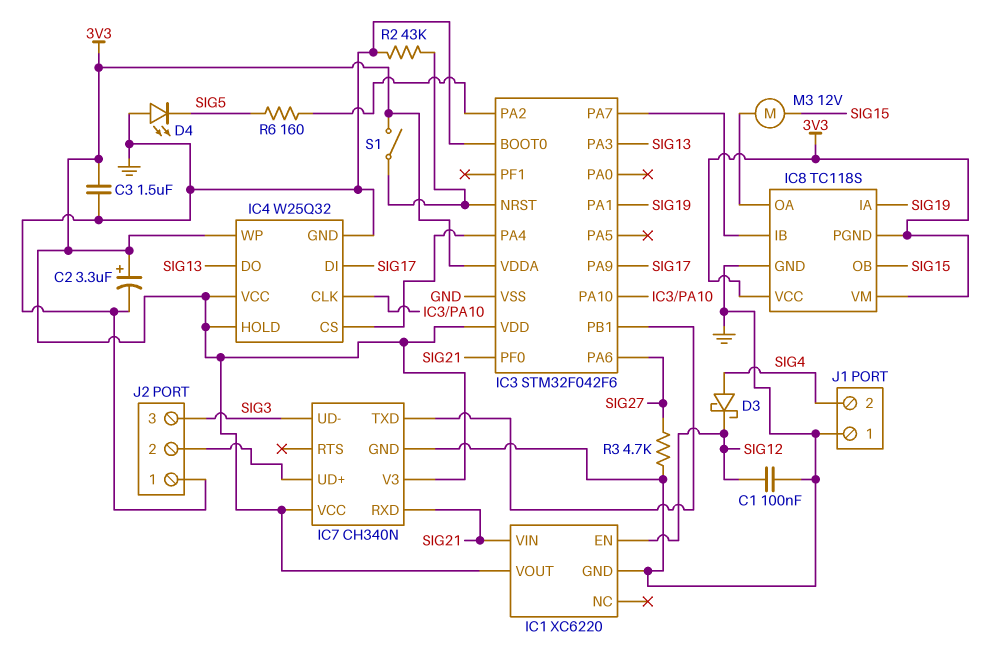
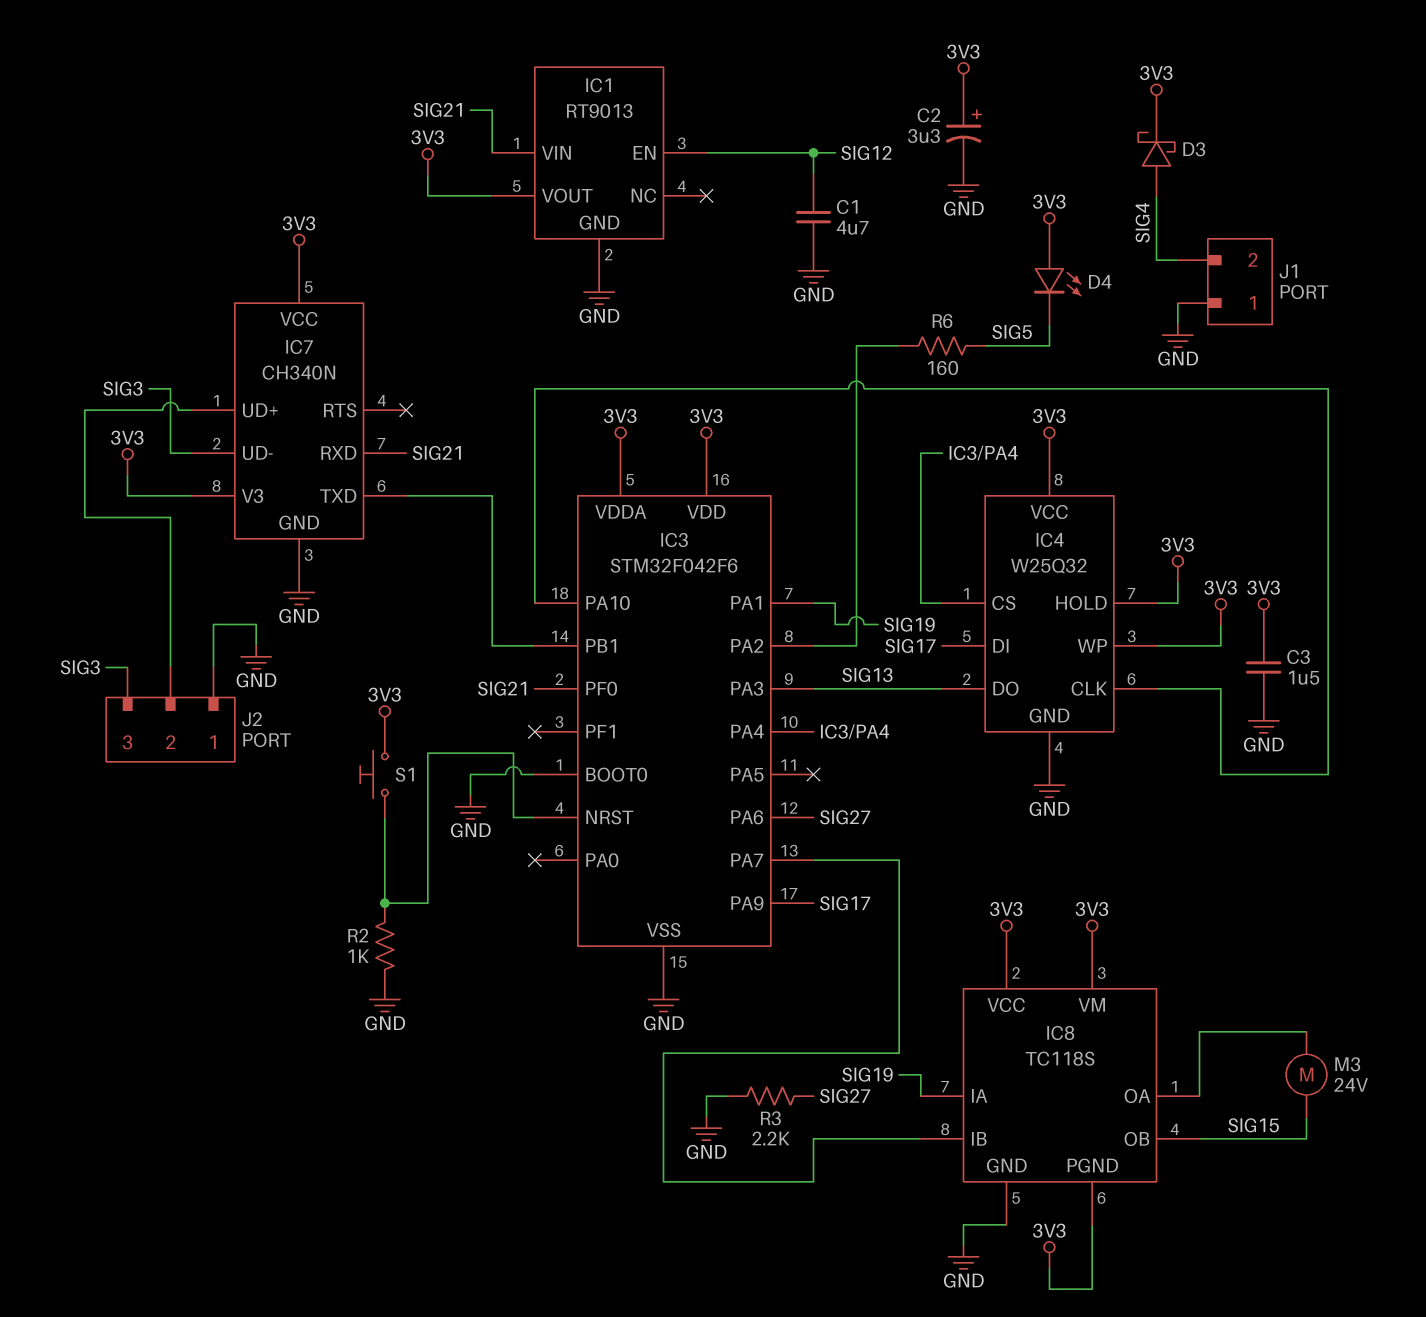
C1: 100nF (GND, SIG12) -> 4.7uF (GND, SIG12)
D3: schottky (A SIG4, K SIG12) -> schottky (A SIG4, K 3V3)
D4: LED (A GND, K SIG5) -> LED (A 3V3, K SIG5)
IC1: XC6220 -> RT9013
M3: motor 12V (IC8/OA, SIG15) -> motor 24V (IC8/OA, SIG15)
R2: 43k (GND, IC3/NRST) -> 1k (GND, IC3/NRST)
R3: 4.7k (GND, SIG27) -> 2.2k (GND, SIG27)
S1: switch (3V3, IC3/NRST) -> button (3V3, IC3/NRST)

